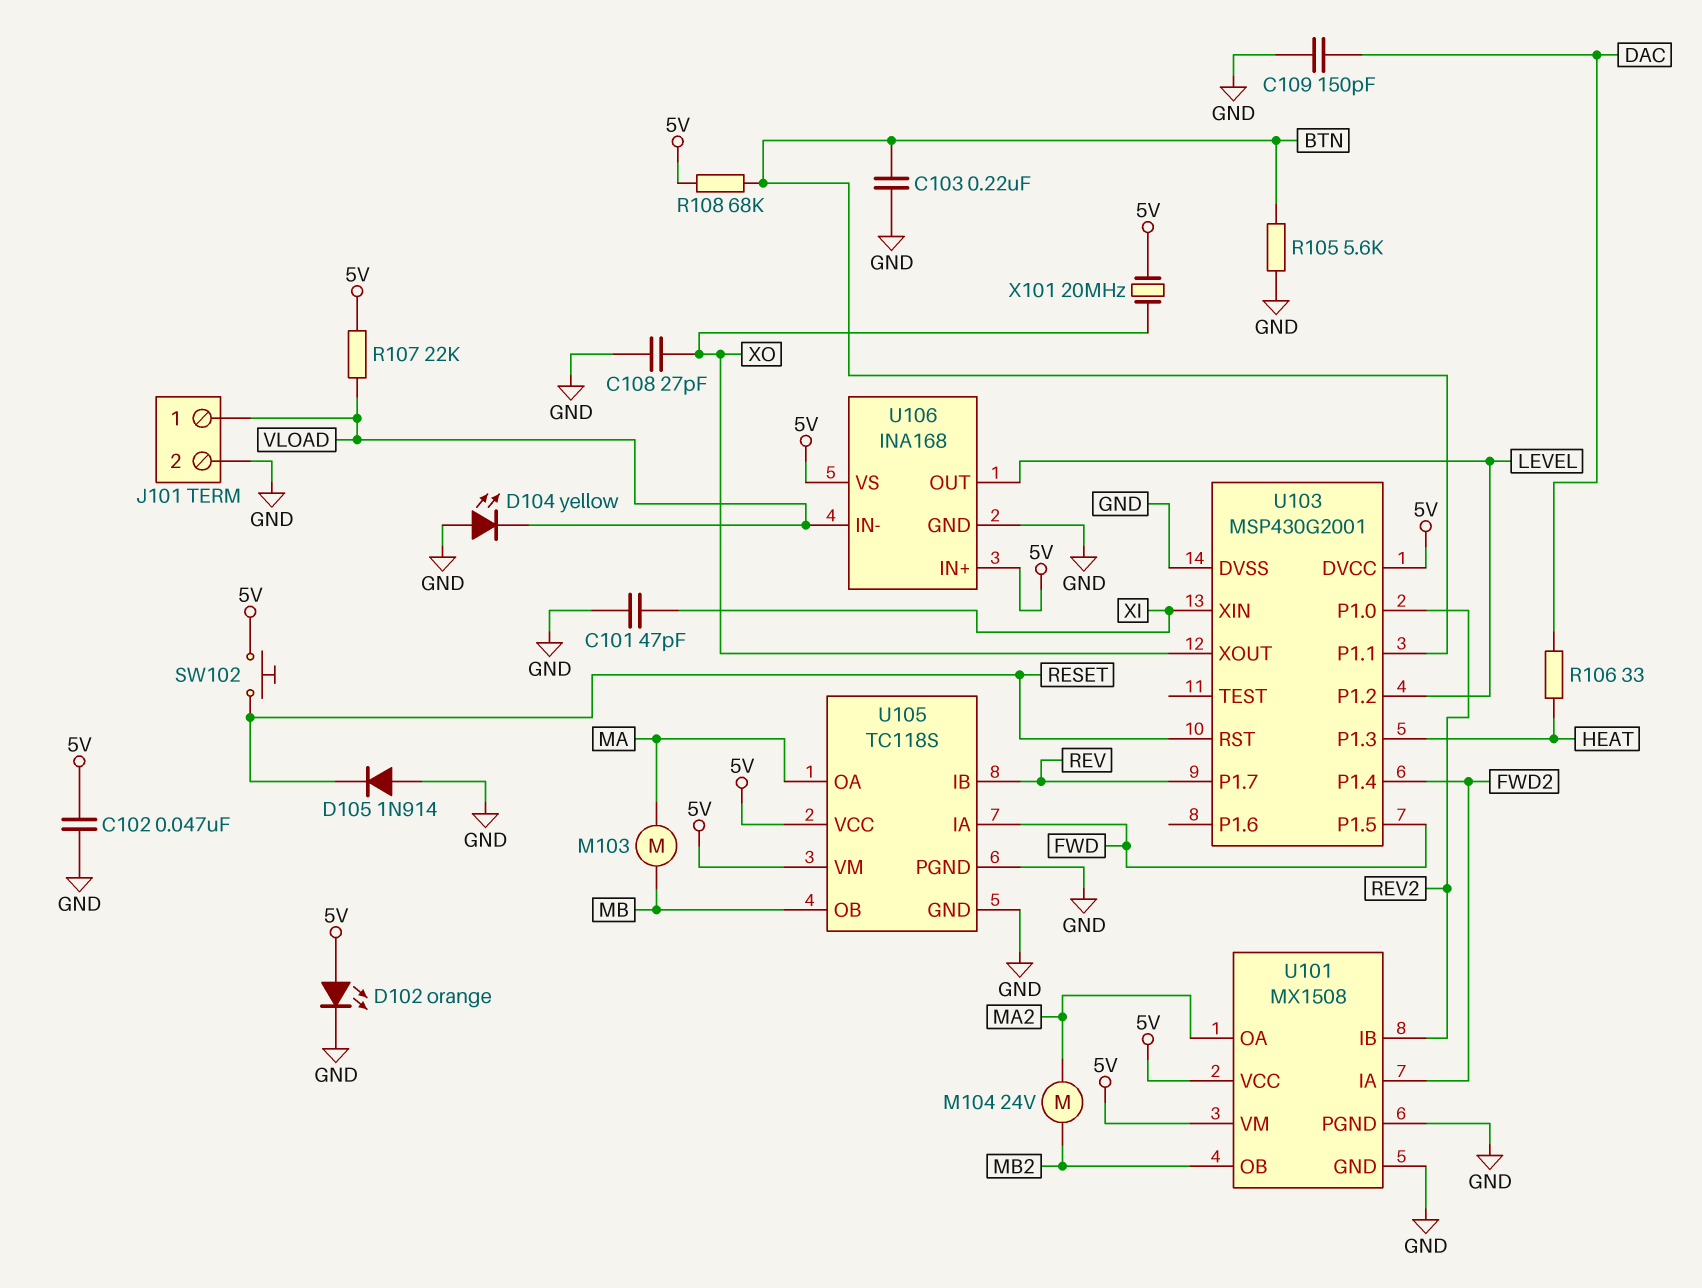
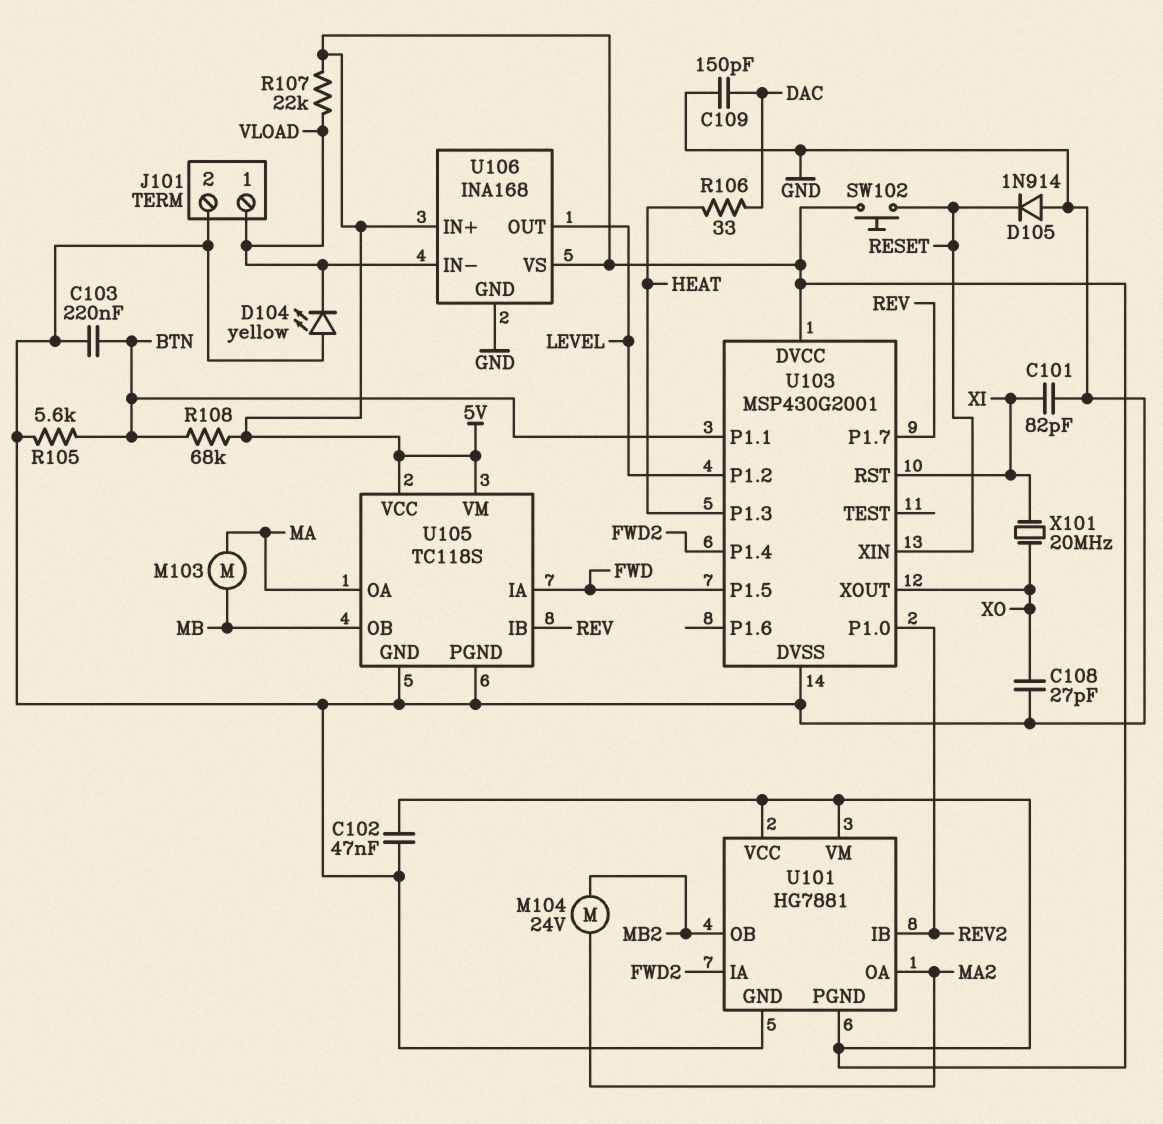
C101: 47pF (GND, XI) -> 82pF (GND, XI)
D102: LED orange (A 5V, K GND) -> none
U101: MX1508 -> HG7881
U101 pin PGND: GND -> 5V
U103 pin RST: RESET -> XI
U103 pin XIN: XI -> RESET
X101: 20MHz (5V, XO) -> 20MHz (XI, XO)

